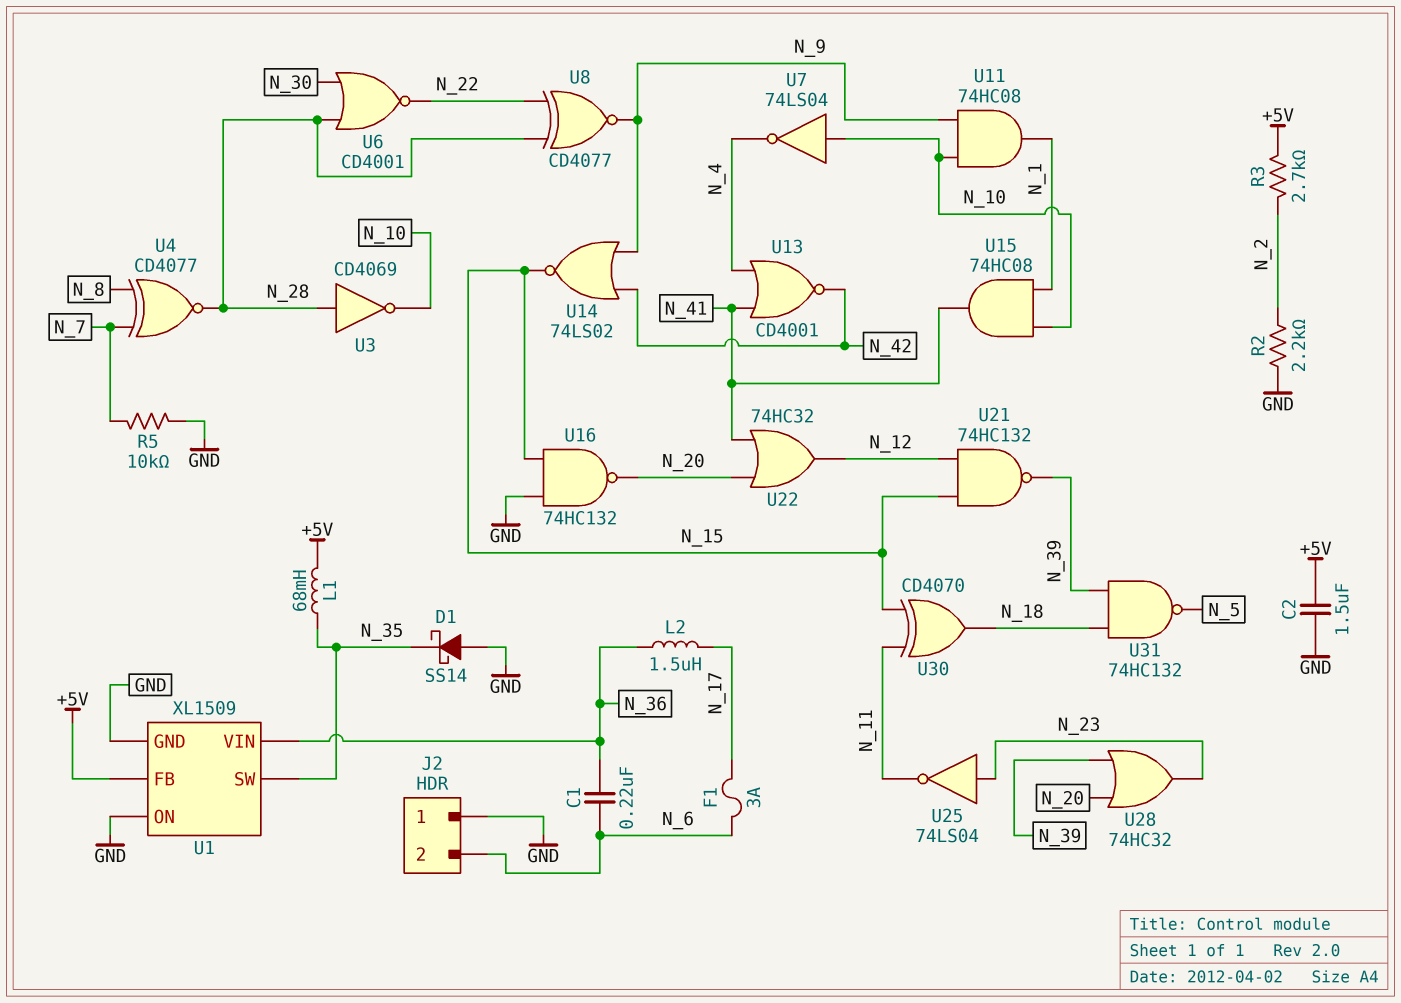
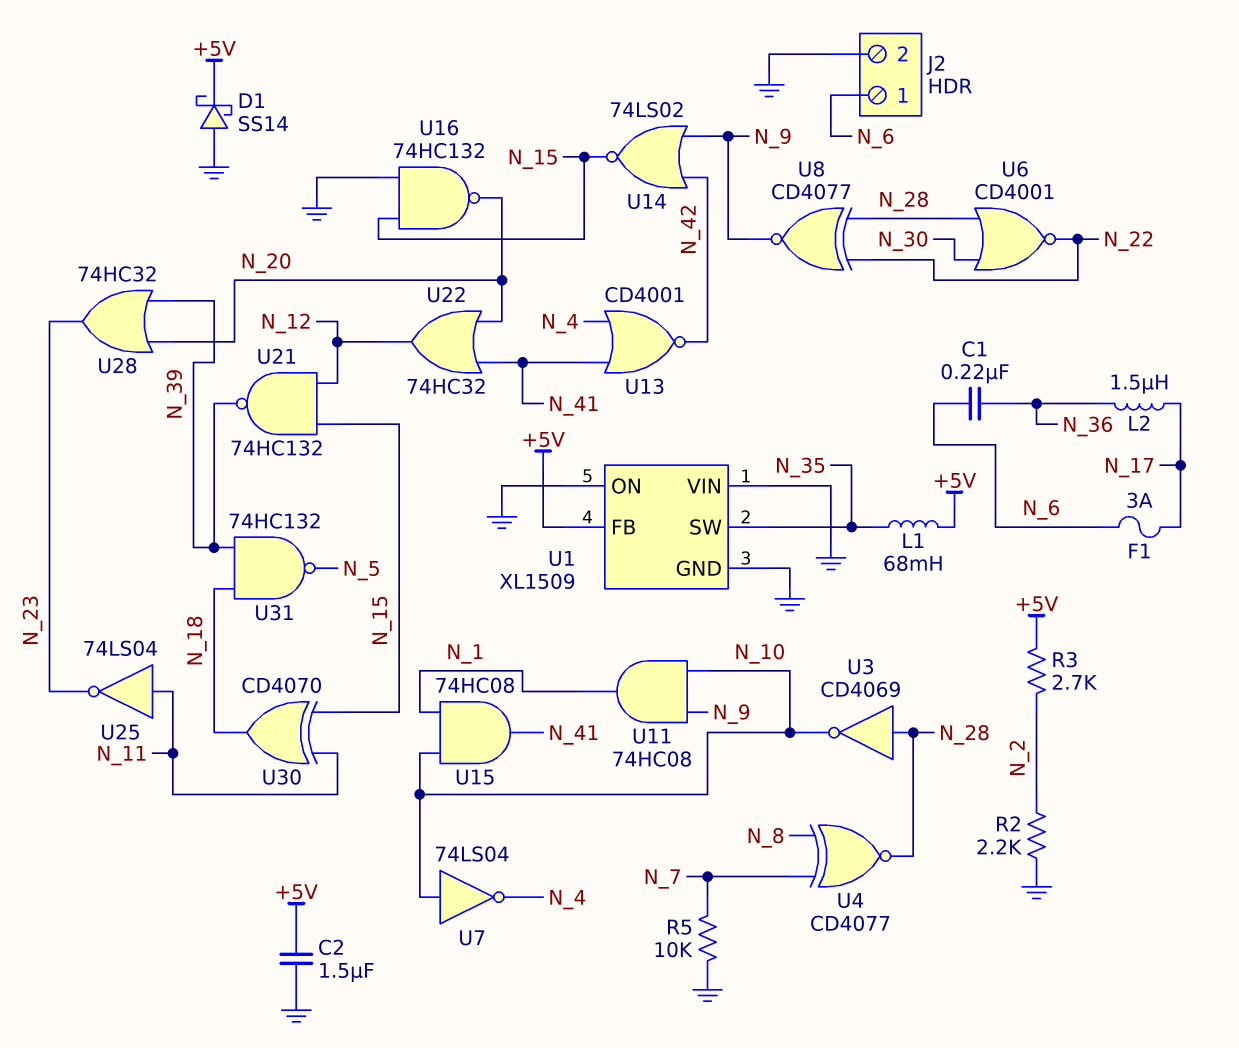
D1: schottky SS14 (A GND, K N_35) -> schottky SS14 (A GND, K +5V)
J2 pin 1: GND -> N_6
J2 pin 2: N_6 -> GND
U1 pin VIN: N_36 -> GND
U25: NOT 74LS04 (in N_23, out N_11) -> NOT 74LS04 (in N_11, out N_23)

